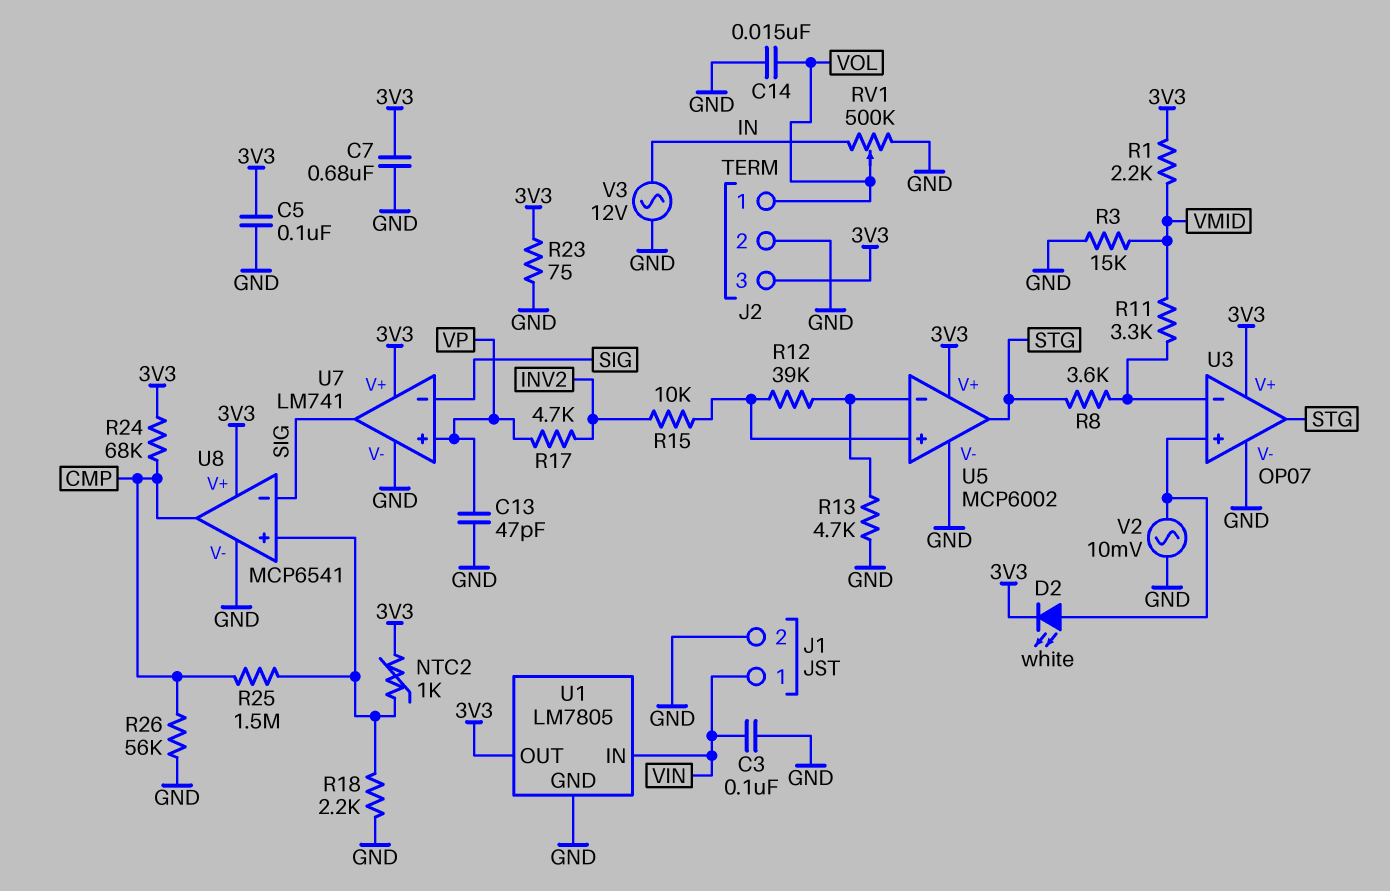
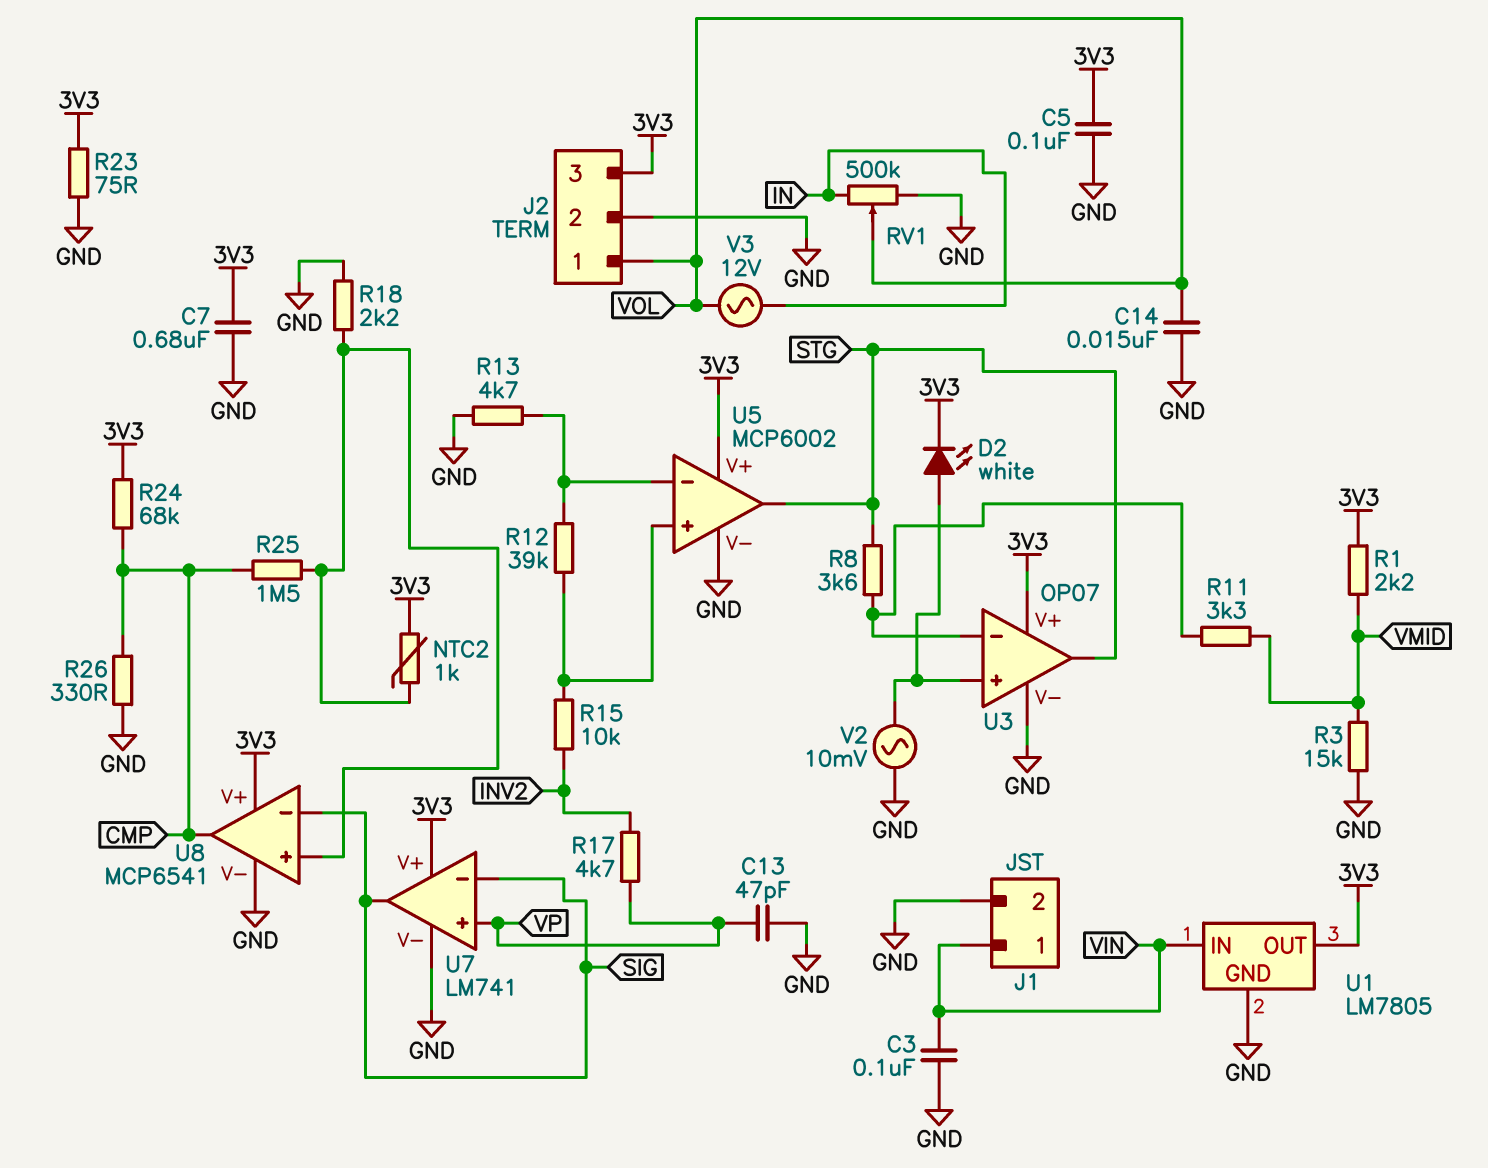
R26: 56k (CMP, GND) -> 330 (CMP, GND)
V3: AC 12V (GND, IN) -> AC 12V (IN, VOL)

